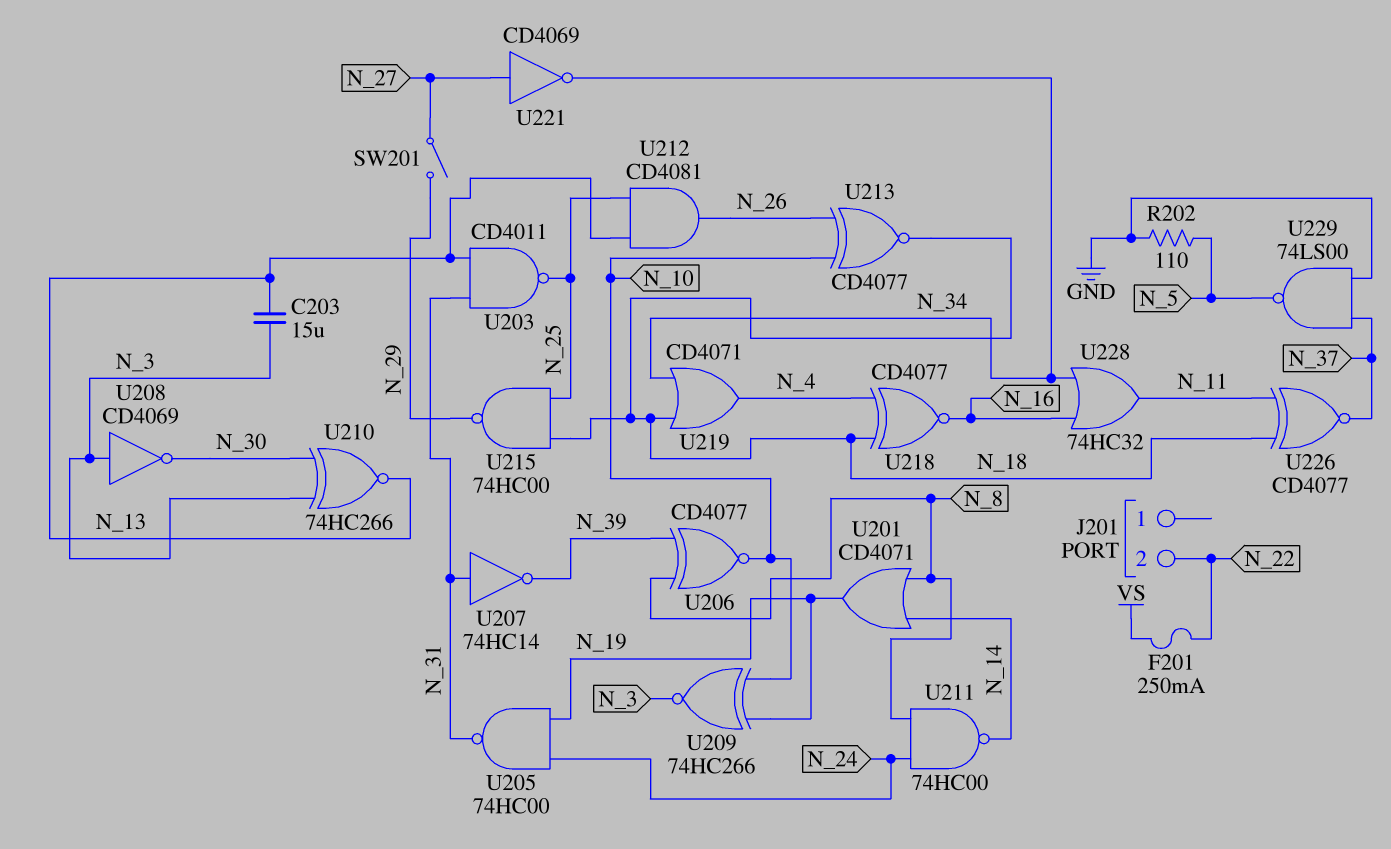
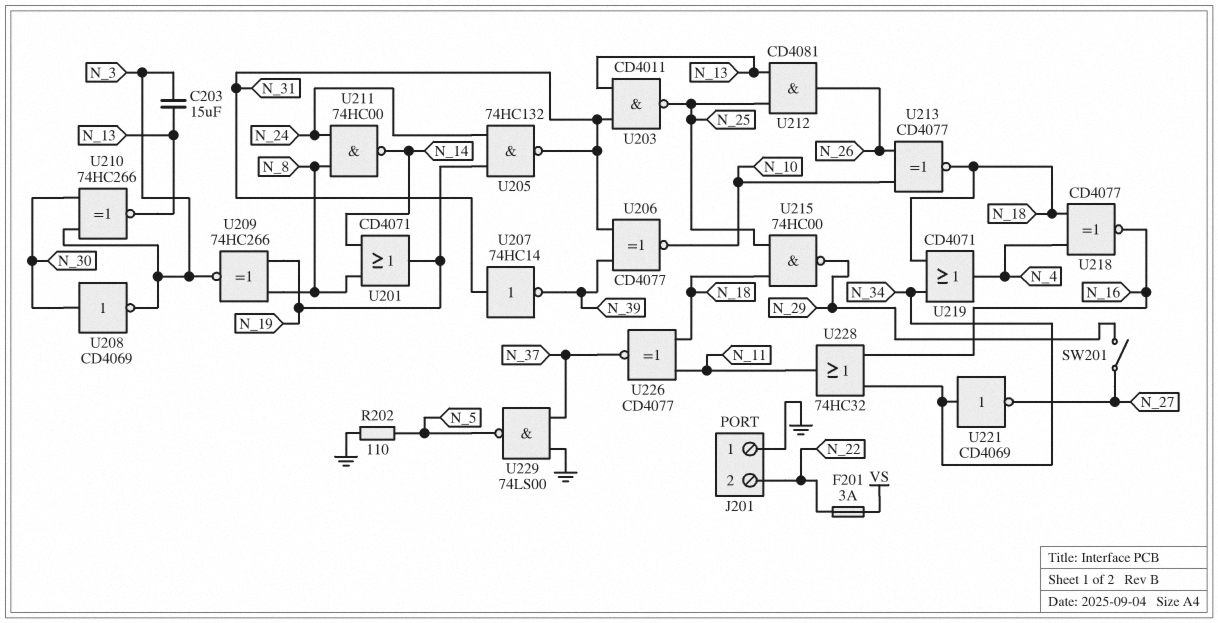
F201: 250mA (N_22, VS) -> 3A (N_22, VS)
J201 pin 1: none -> GND
U205: NAND 74HC00 (in N_19, in N_24, out N_31) -> NAND 74HC132 (in N_19, in N_24, out N_31)
U206: XNOR CD4077 (in N_8, in N_39, out N_10) -> XNOR CD4077 (in N_31, in N_39, out N_10)
U208: NOT CD4069 (in N_3, out N_30) -> NOT CD4069 (in N_30, out N_3)
U209: XNOR 74HC266 (in N_10, in N_19, out N_3) -> XNOR 74HC266 (in N_8, in N_19, out N_3)
U221: NOT CD4069 (in N_27, out N_34) -> NOT CD4069 (in N_34, out N_27)

